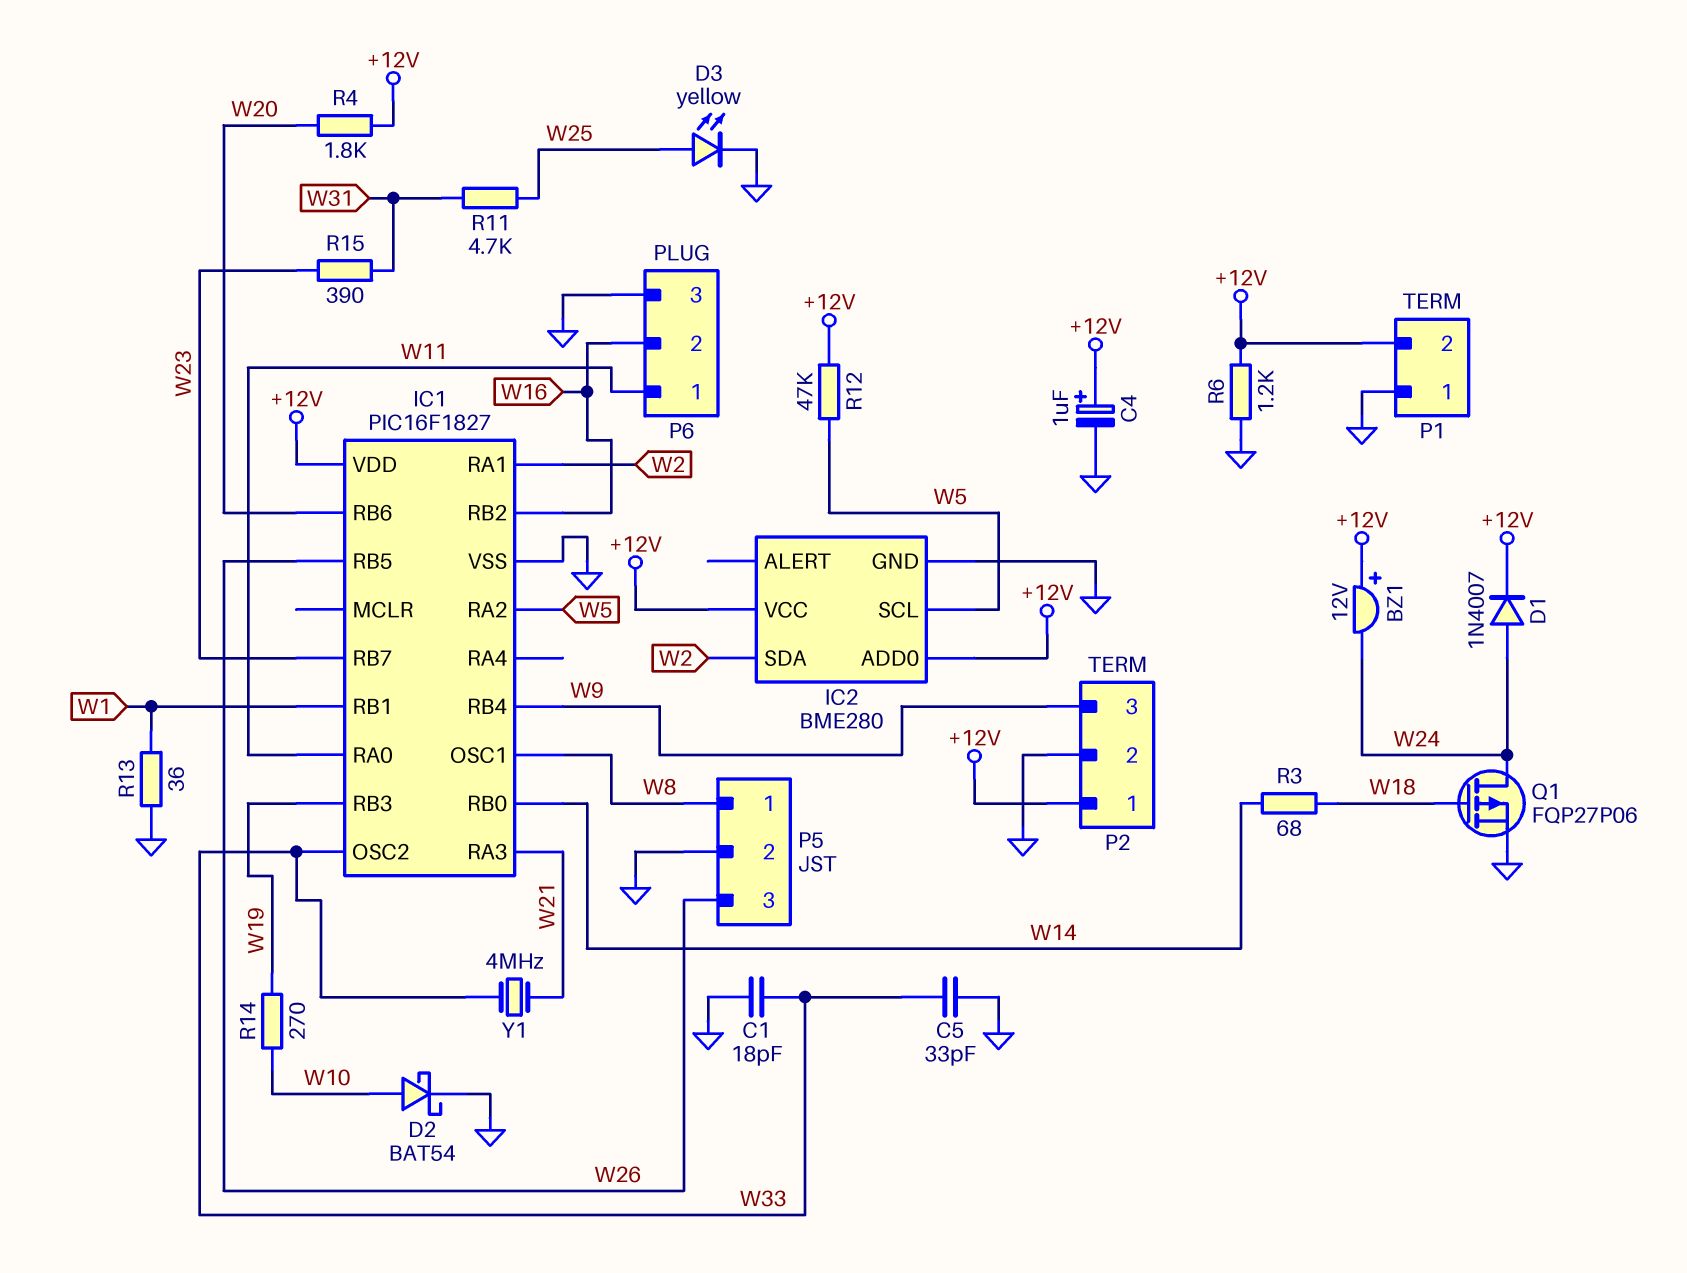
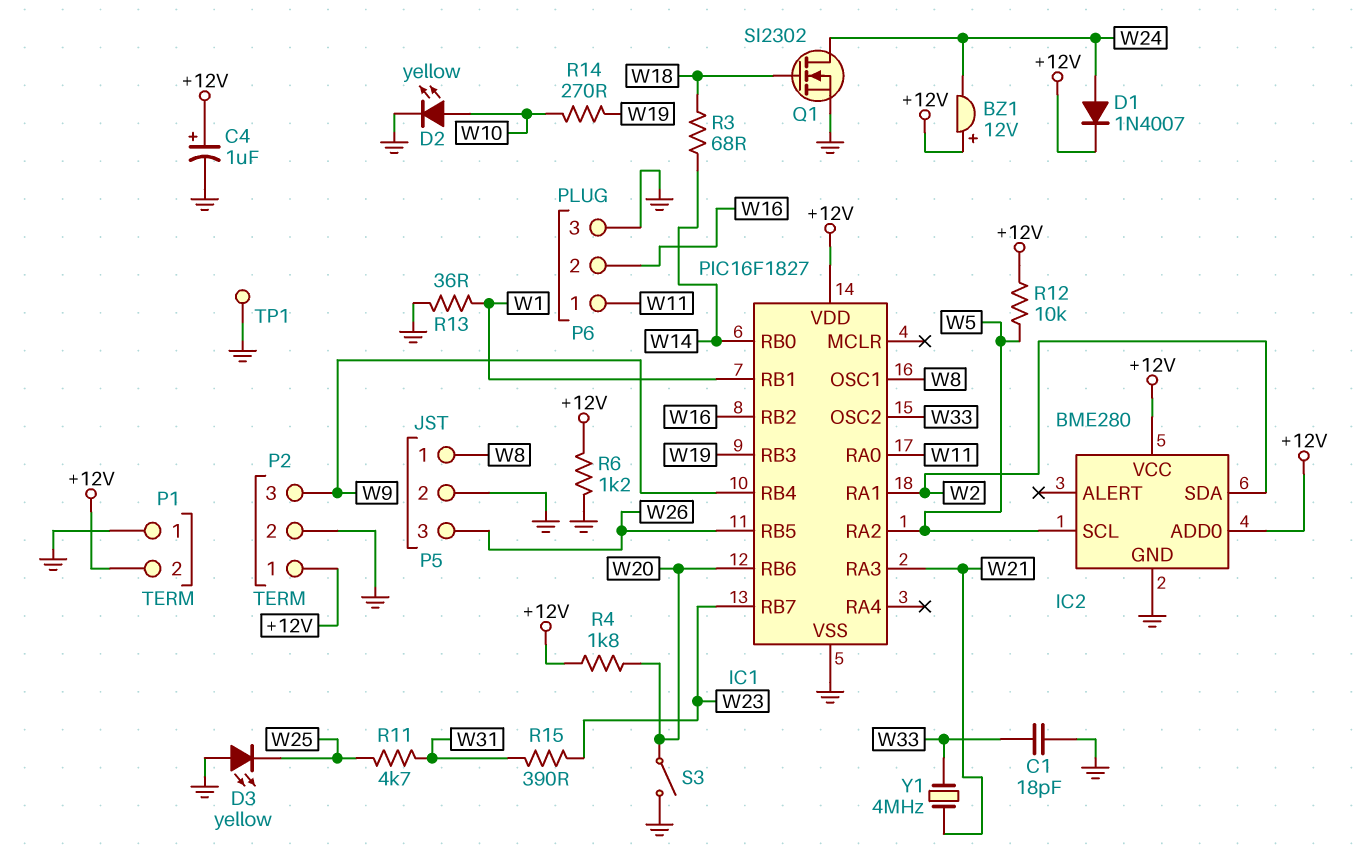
C5: 33pF (GND, W33) -> none
D2: schottky BAT54 (A W10, K GND) -> LED yellow (A W10, K GND)
D3: LED yellow (A W25, K GND) -> LED yellow (A GND, K W25)
Q1: PMOS FQP27P06 (G W18, D W24, S GND) -> NMOS SI2302 (G W18, D W24, S GND)
R12: 47k (+12V, W5) -> 10k (+12V, W5)
S3: none -> switch (GND, W20)
TP1: none -> test point (GND)

